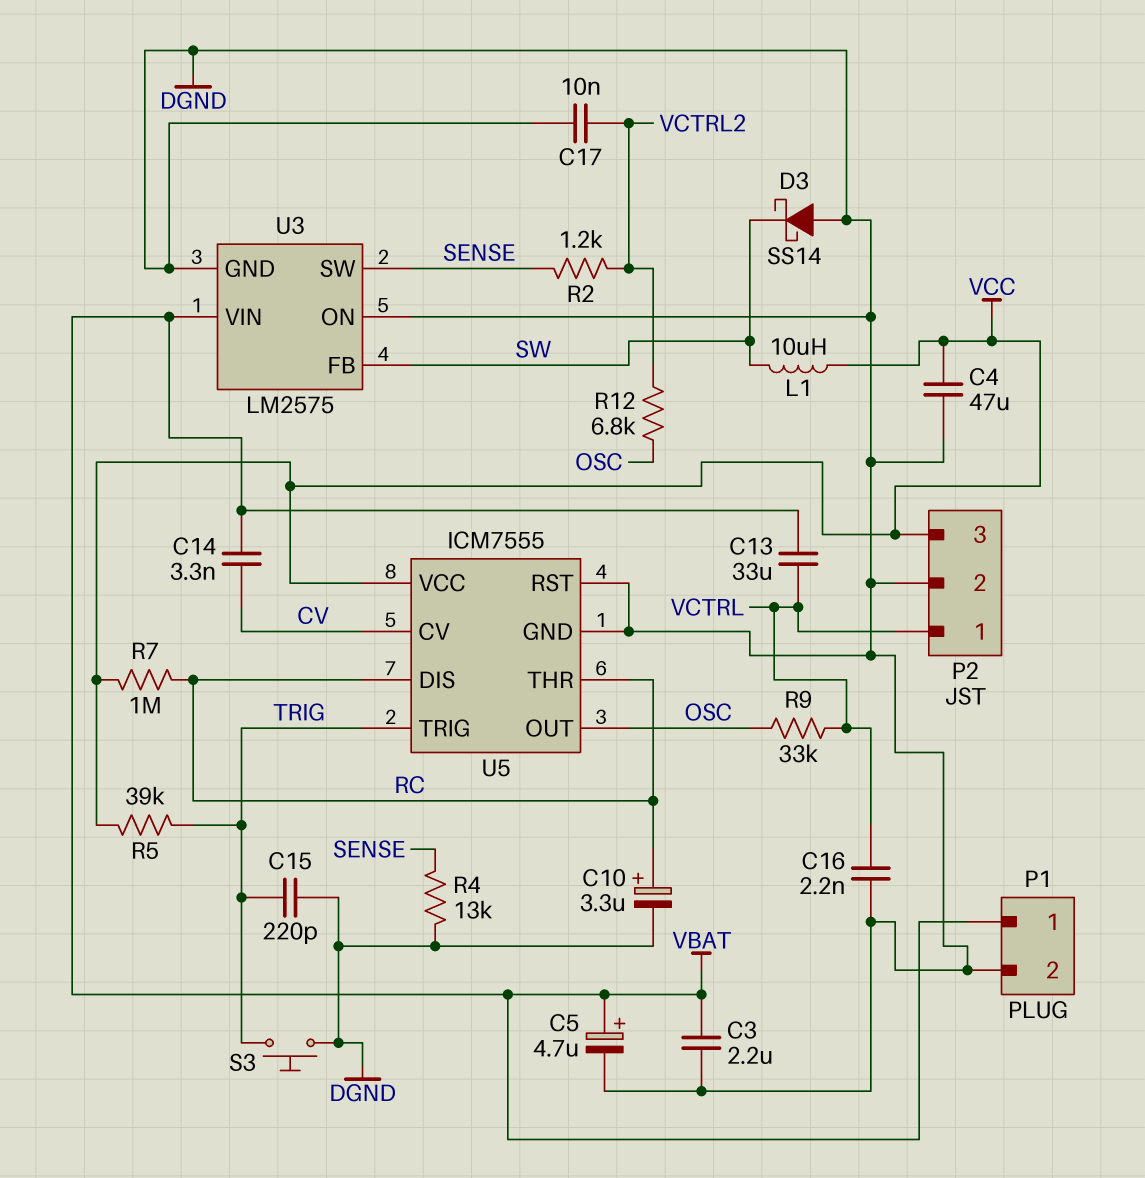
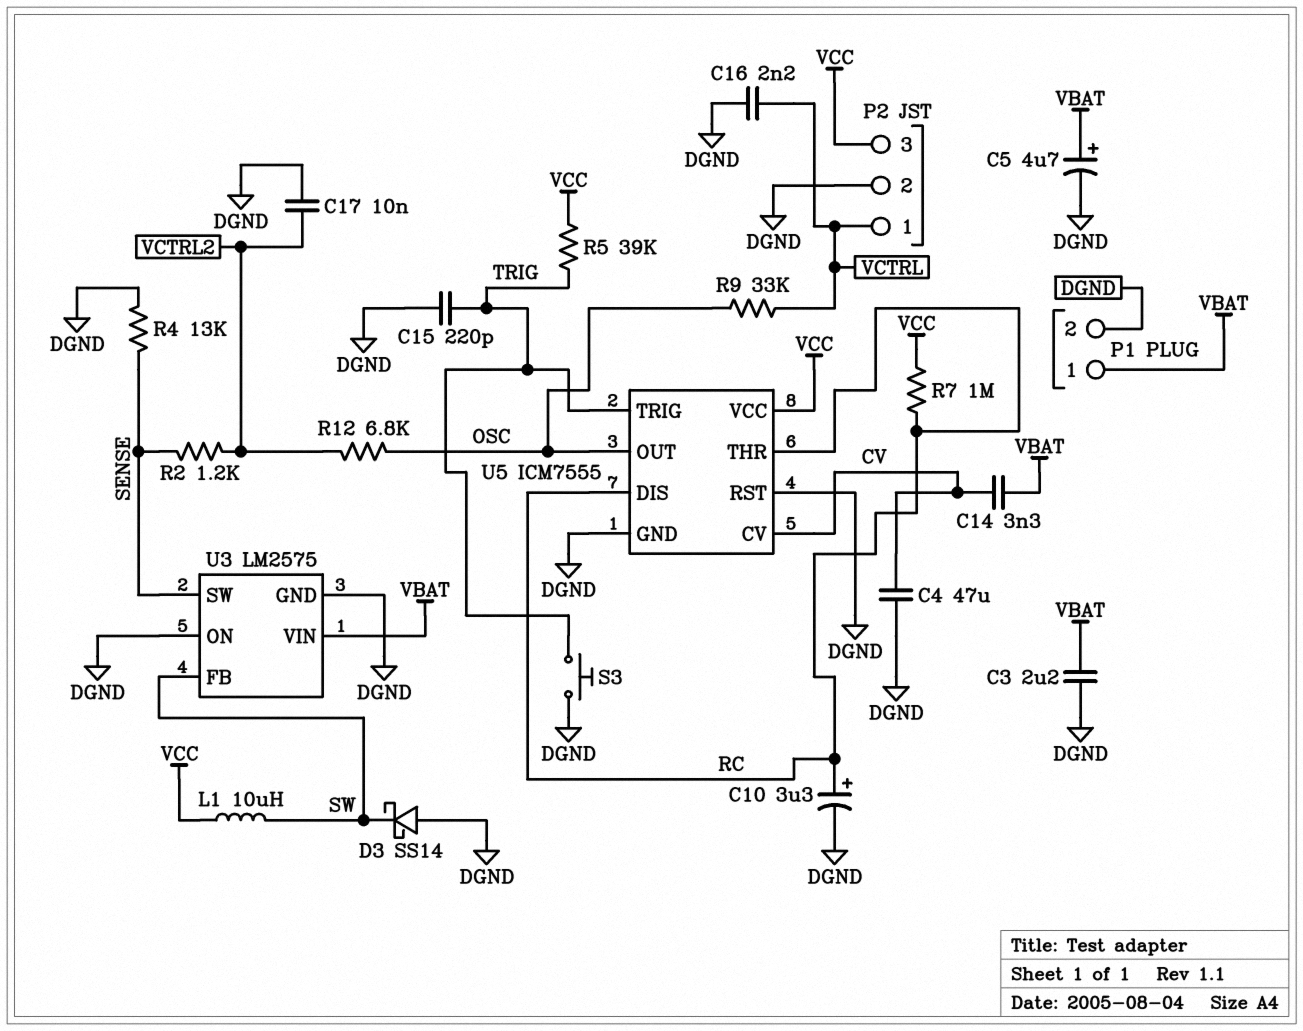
C4: 47uF (DGND, VCC) -> 47uF (CV, DGND)
C13: 33uF (VBAT, VCTRL) -> none

